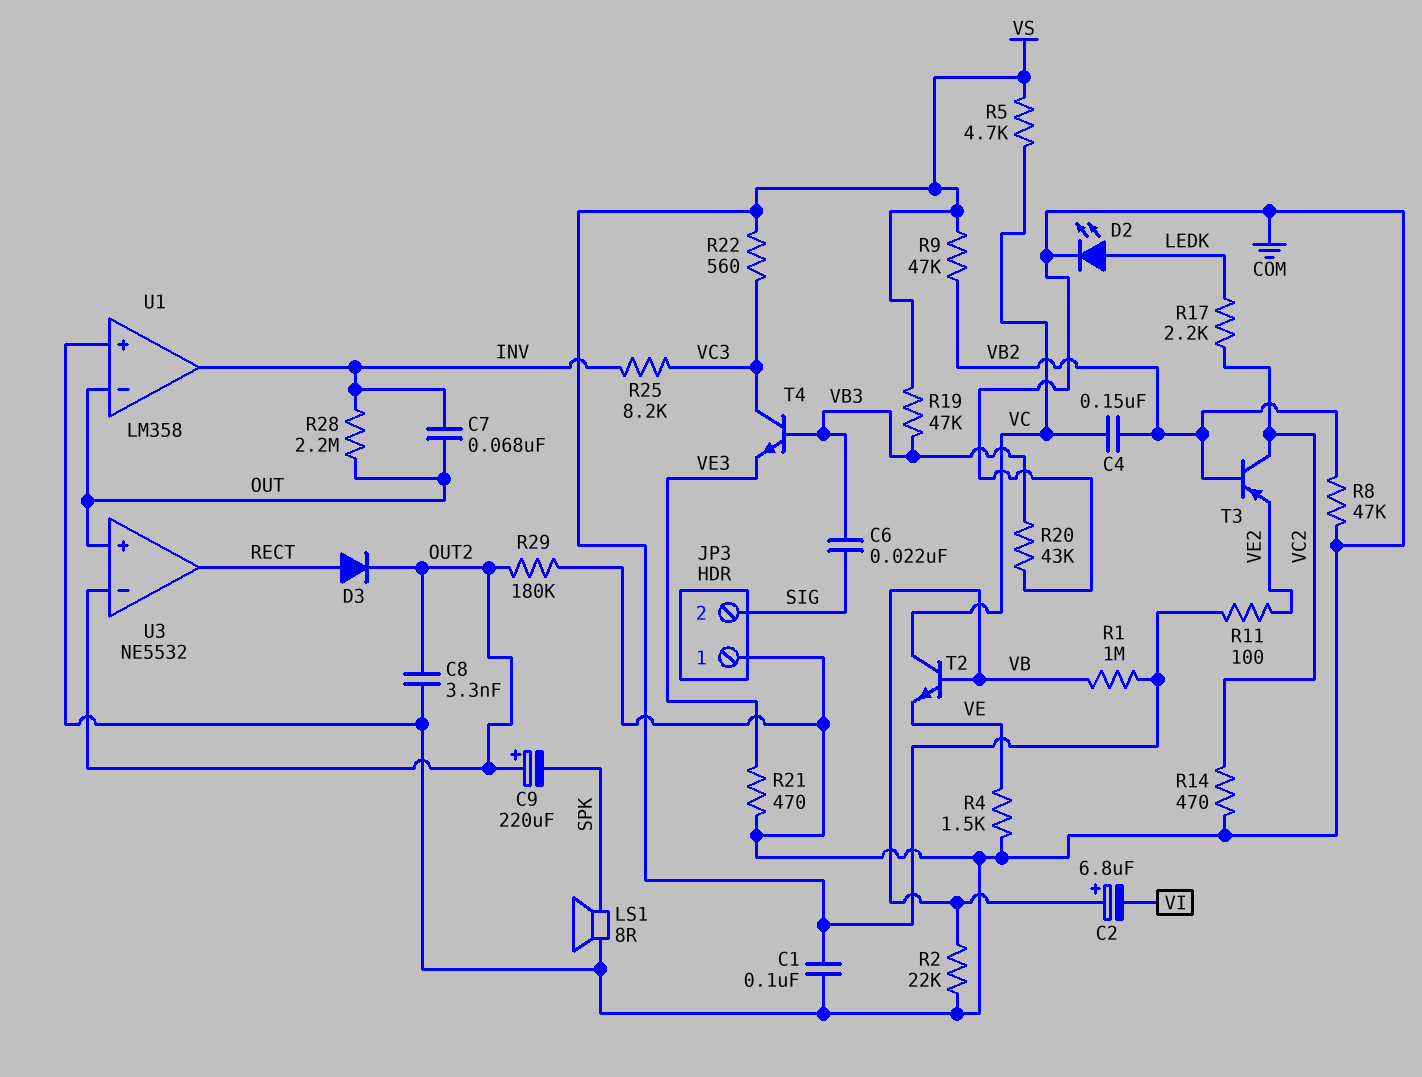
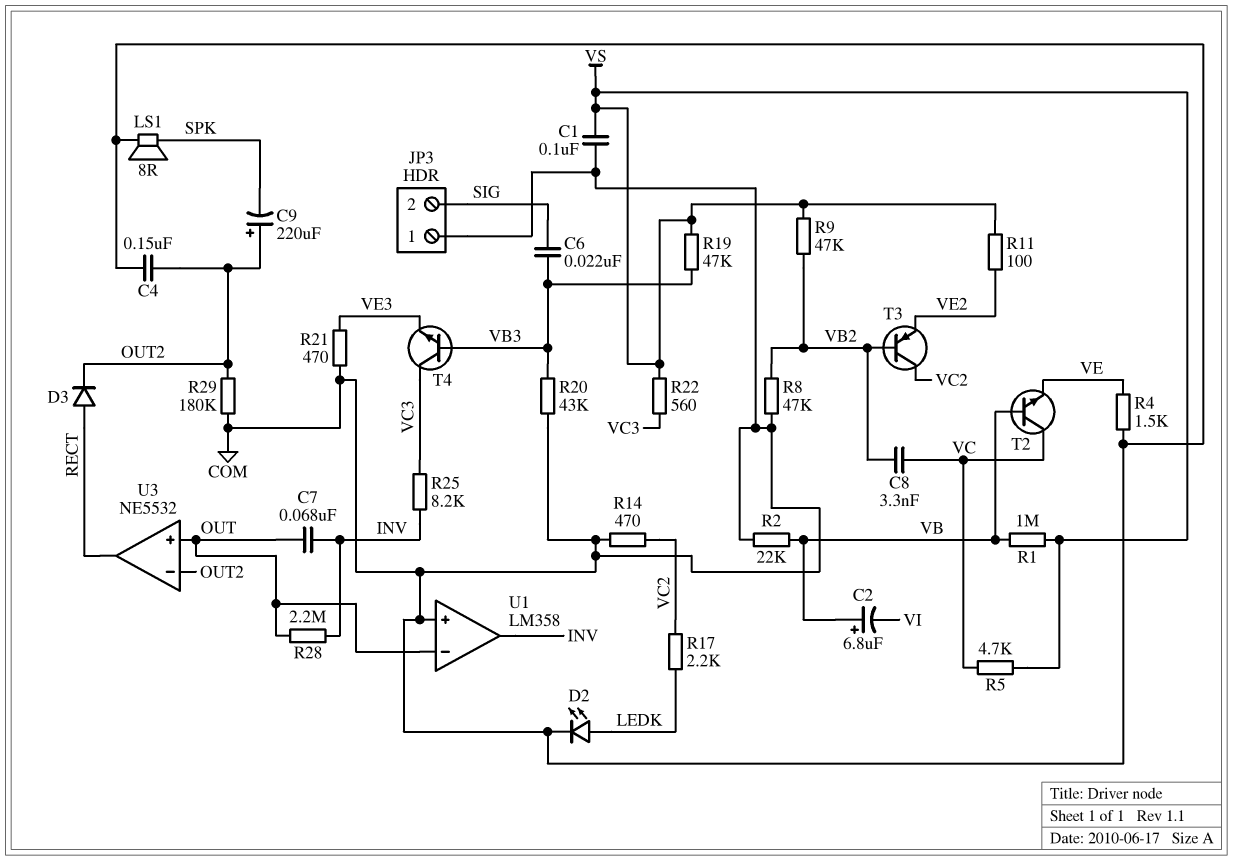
C4: 150nF (VB2, VC) -> 150nF (COM, OUT2)
C8: 3.3nF (COM, OUT2) -> 3.3nF (VB2, VC)

